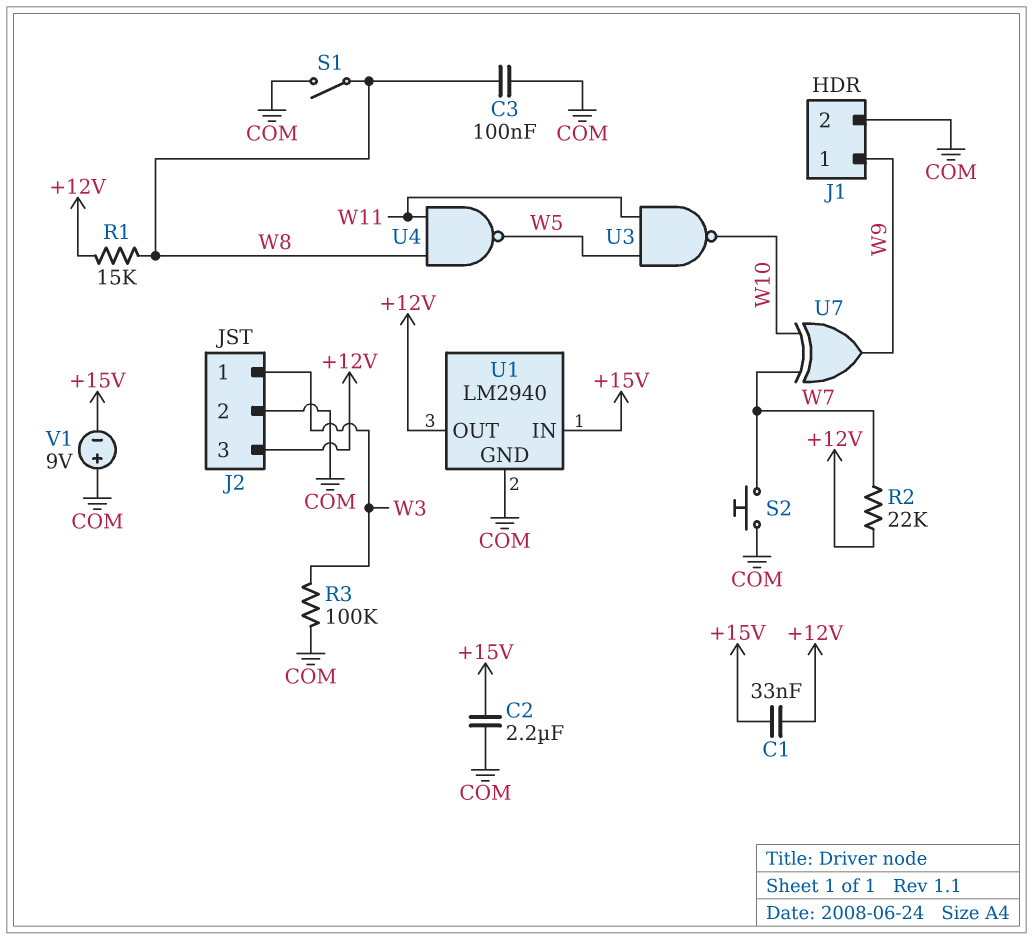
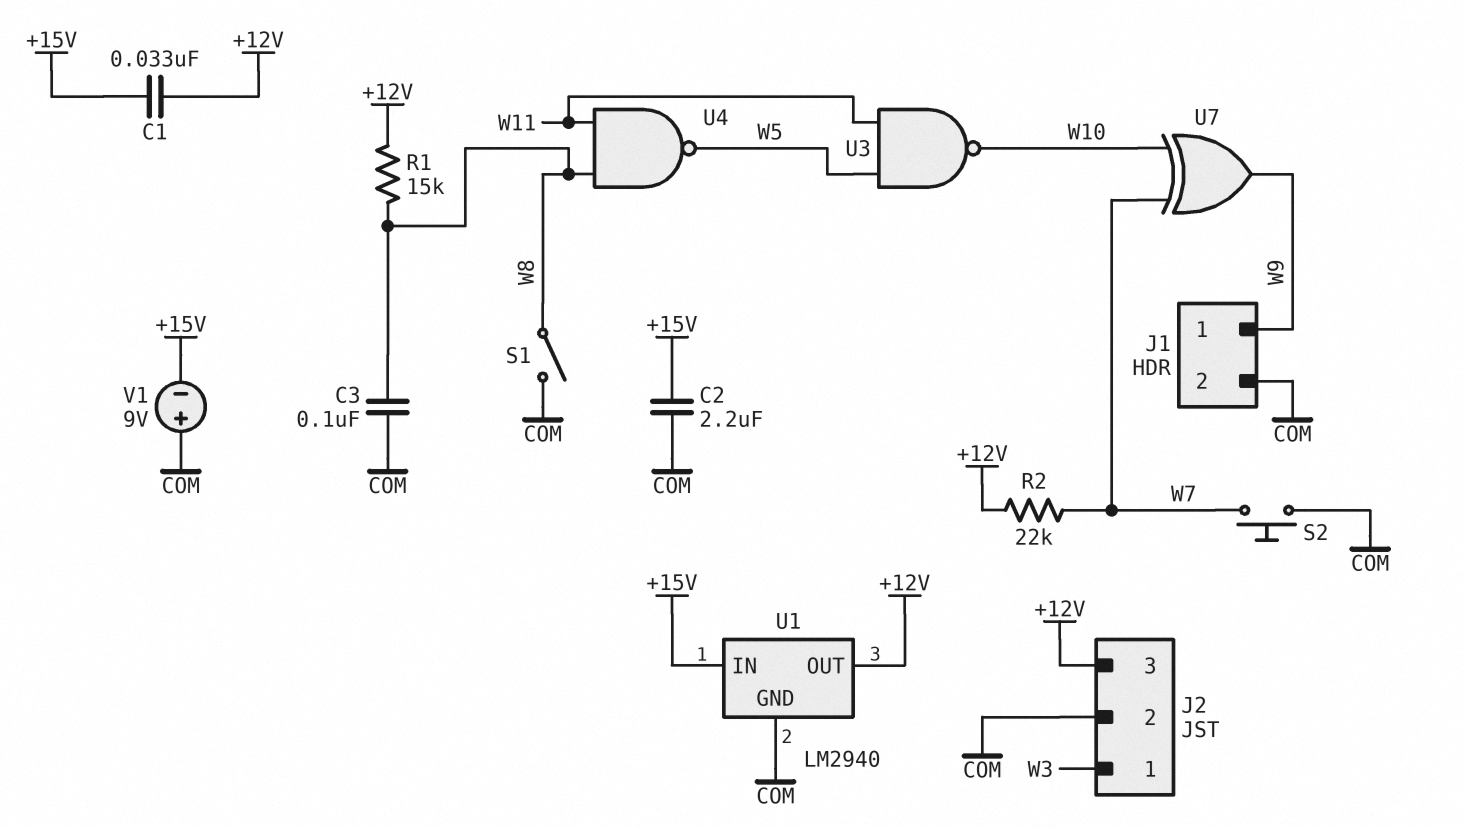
R3: 100k (COM, W3) -> none

